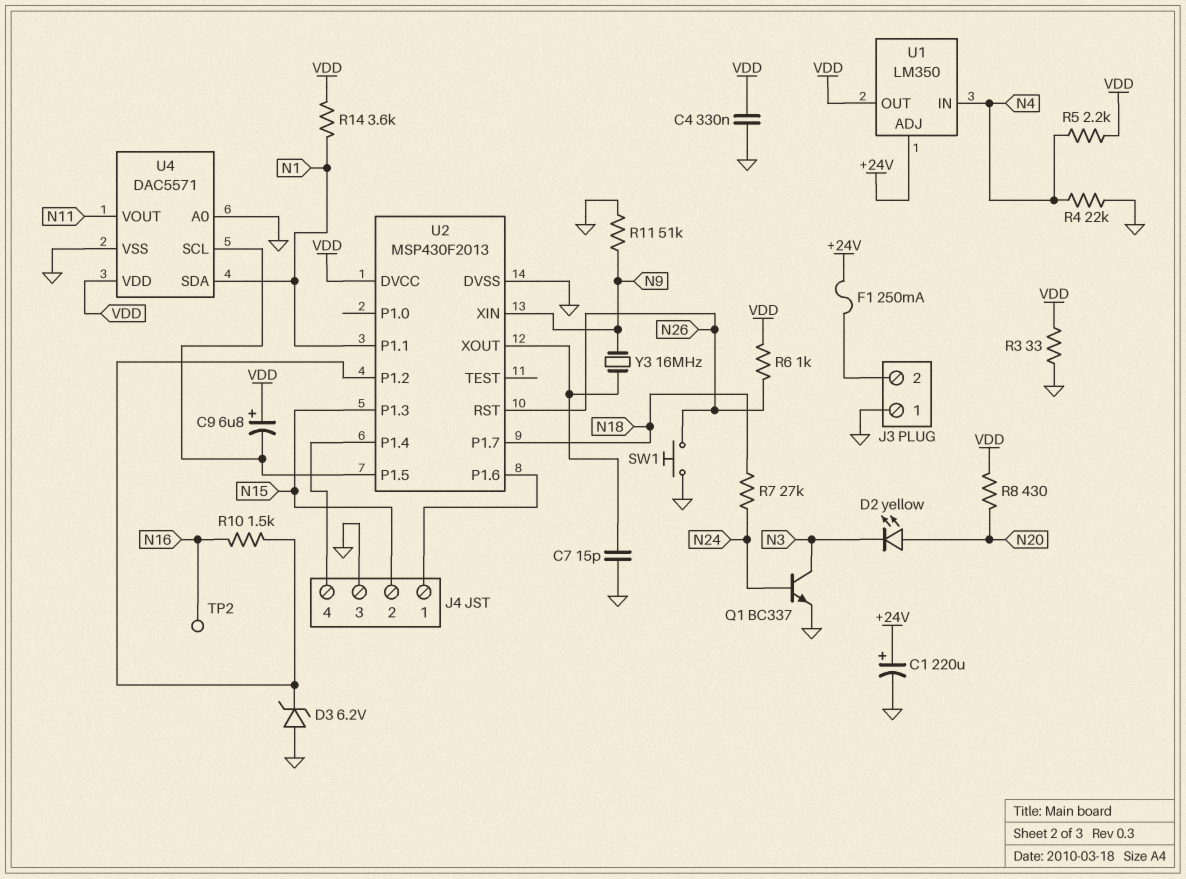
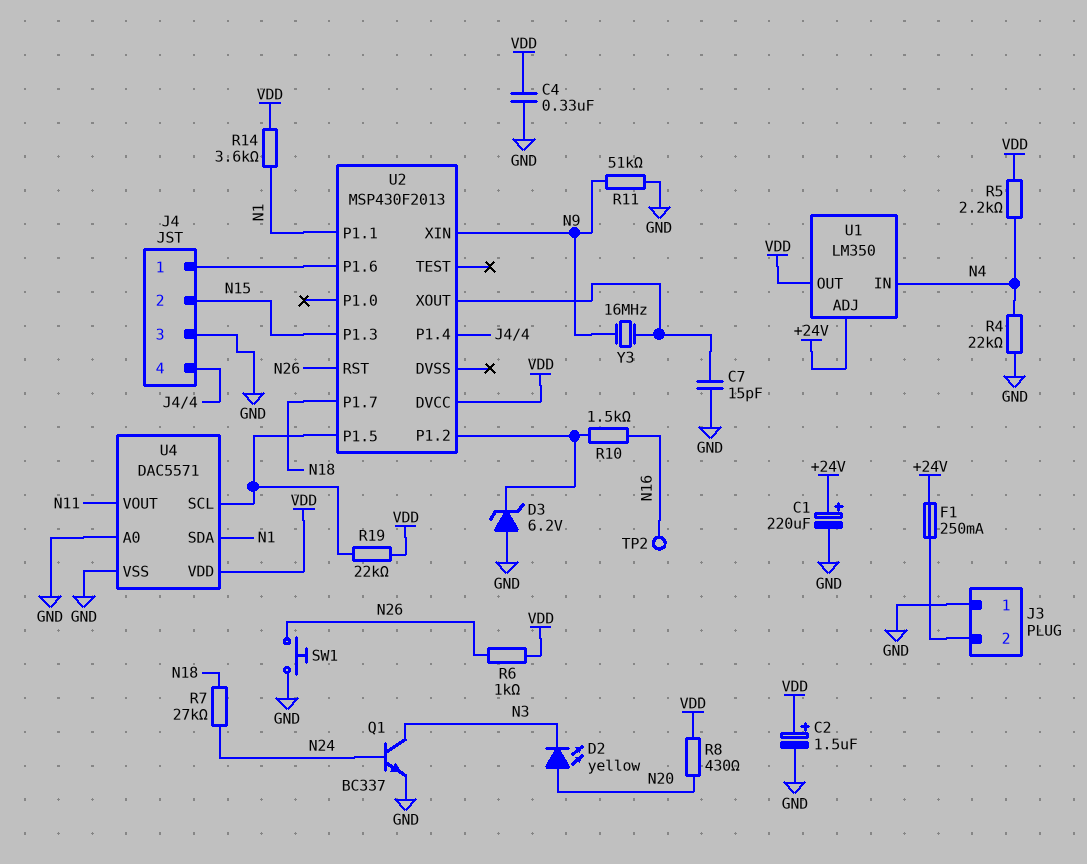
C2: none -> 1.5uF (plus VDD, minus GND)
C9: 6.8uF (plus VDD, minus U2/P1.5) -> none
R3: 33 (GND, VDD) -> none
R19: none -> 22k (U2/P1.5, VDD)
U2 pin DVSS: GND -> none

